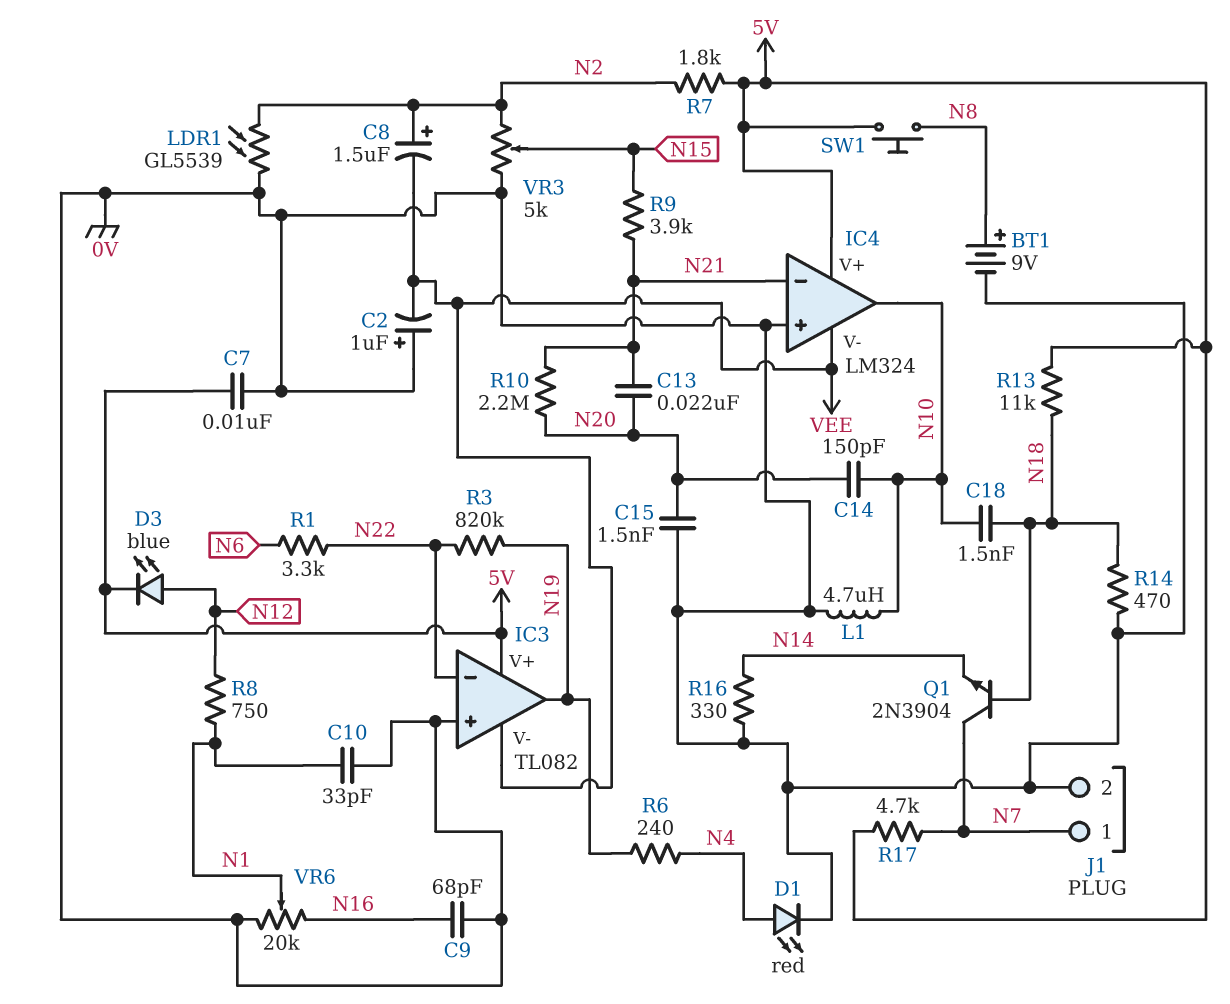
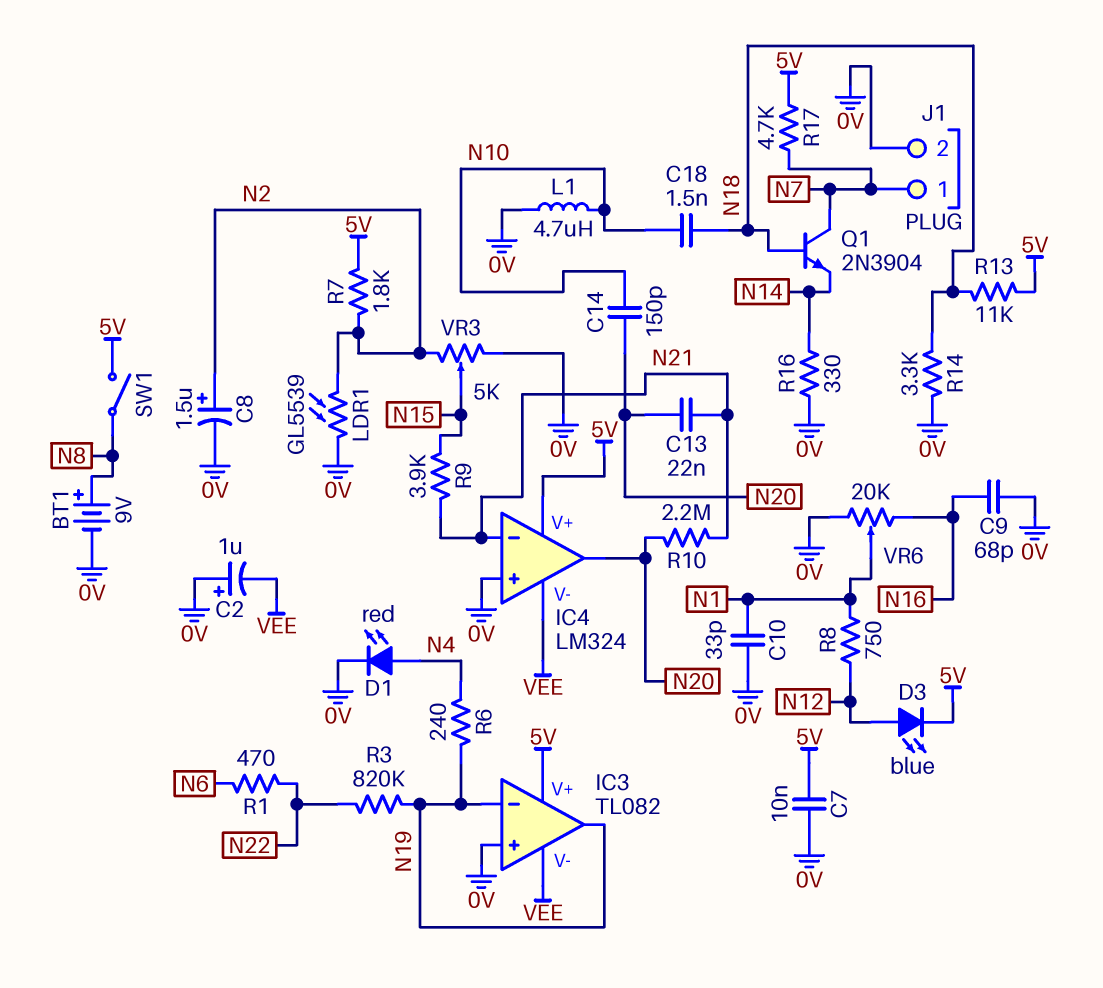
C8: 1.5uF (plus N2, minus VEE) -> 1.5uF (plus N2, minus 0V)
C15: 1.5nF (0V, N20) -> none
IC3 pin in-: N22 -> N19
IC4 pin out: N10 -> N20
R1: 3.3k (N6, N22) -> 470 (N6, N22)
R14: 470 (0V, N18) -> 3.3k (0V, N18)
SW1: button (5V, N8) -> switch (5V, N8)

